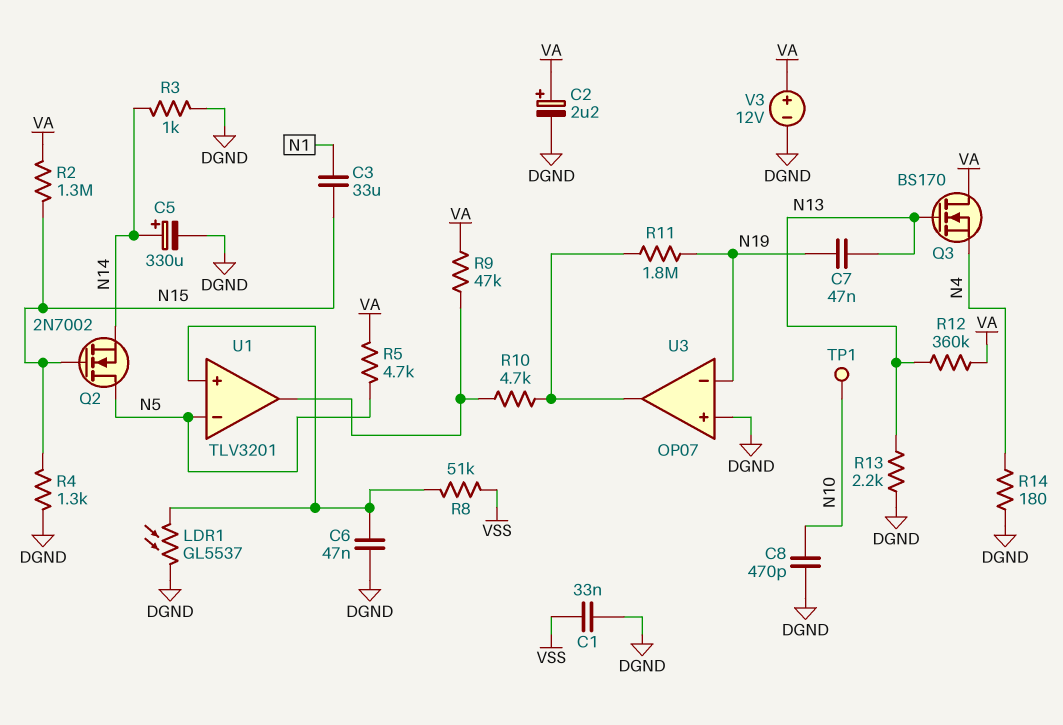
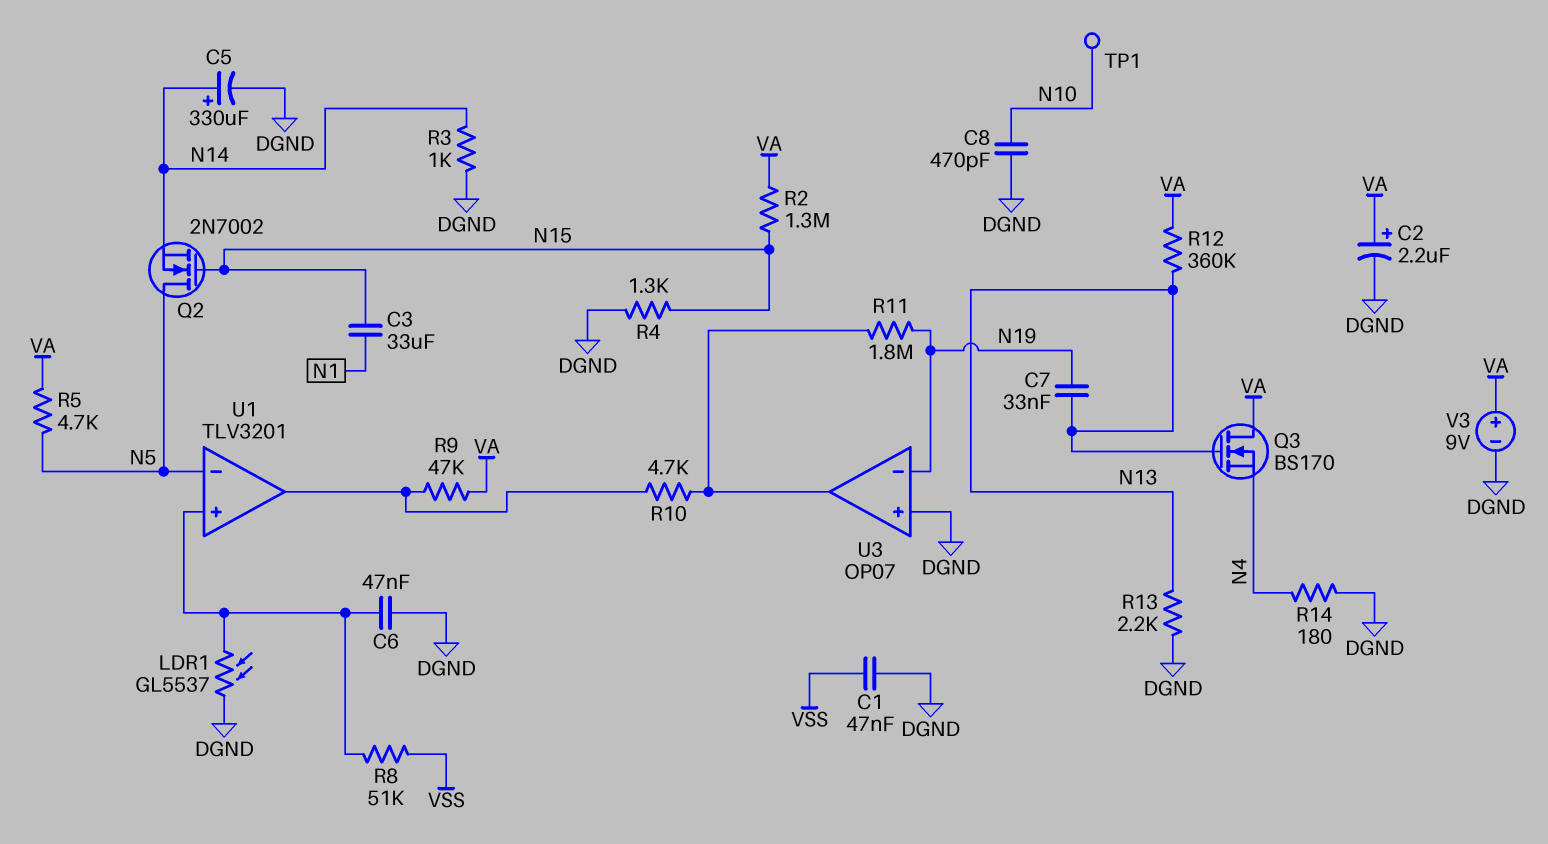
C1: 33nF (DGND, VSS) -> 47nF (DGND, VSS)
C7: 47nF (N13, N19) -> 33nF (N13, N19)
V3: 12V (plus VA, minus DGND) -> 9V (plus VA, minus DGND)

